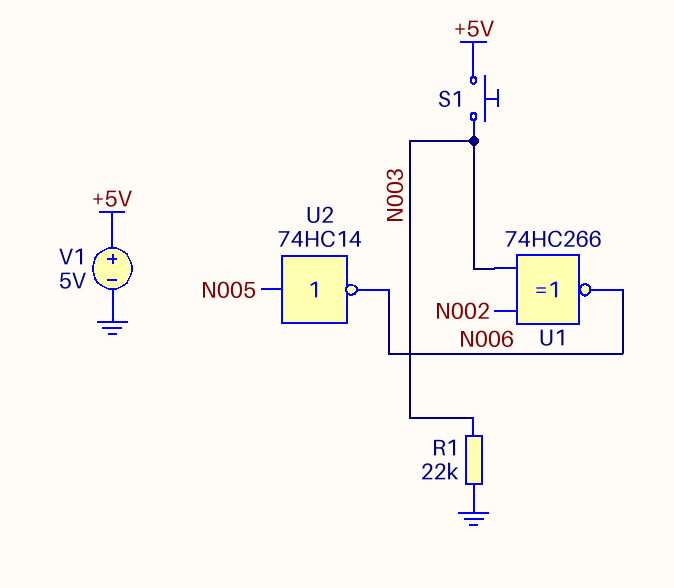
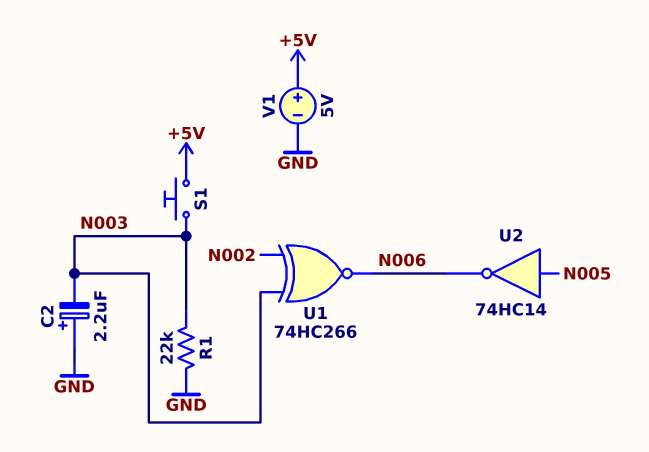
C2: none -> 2.2uF (plus GND, minus N003)

